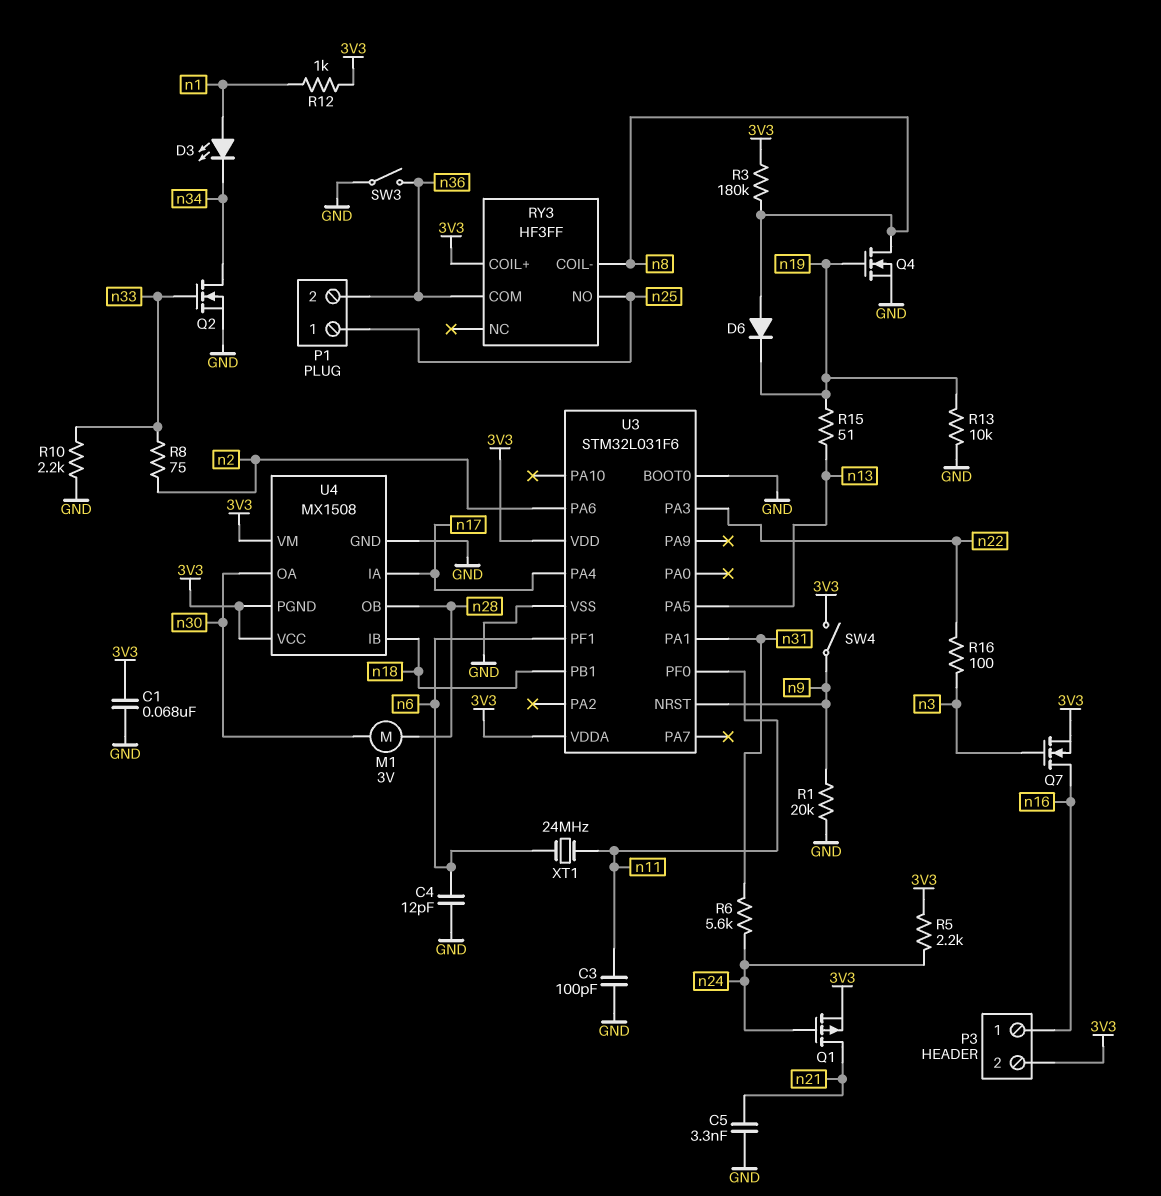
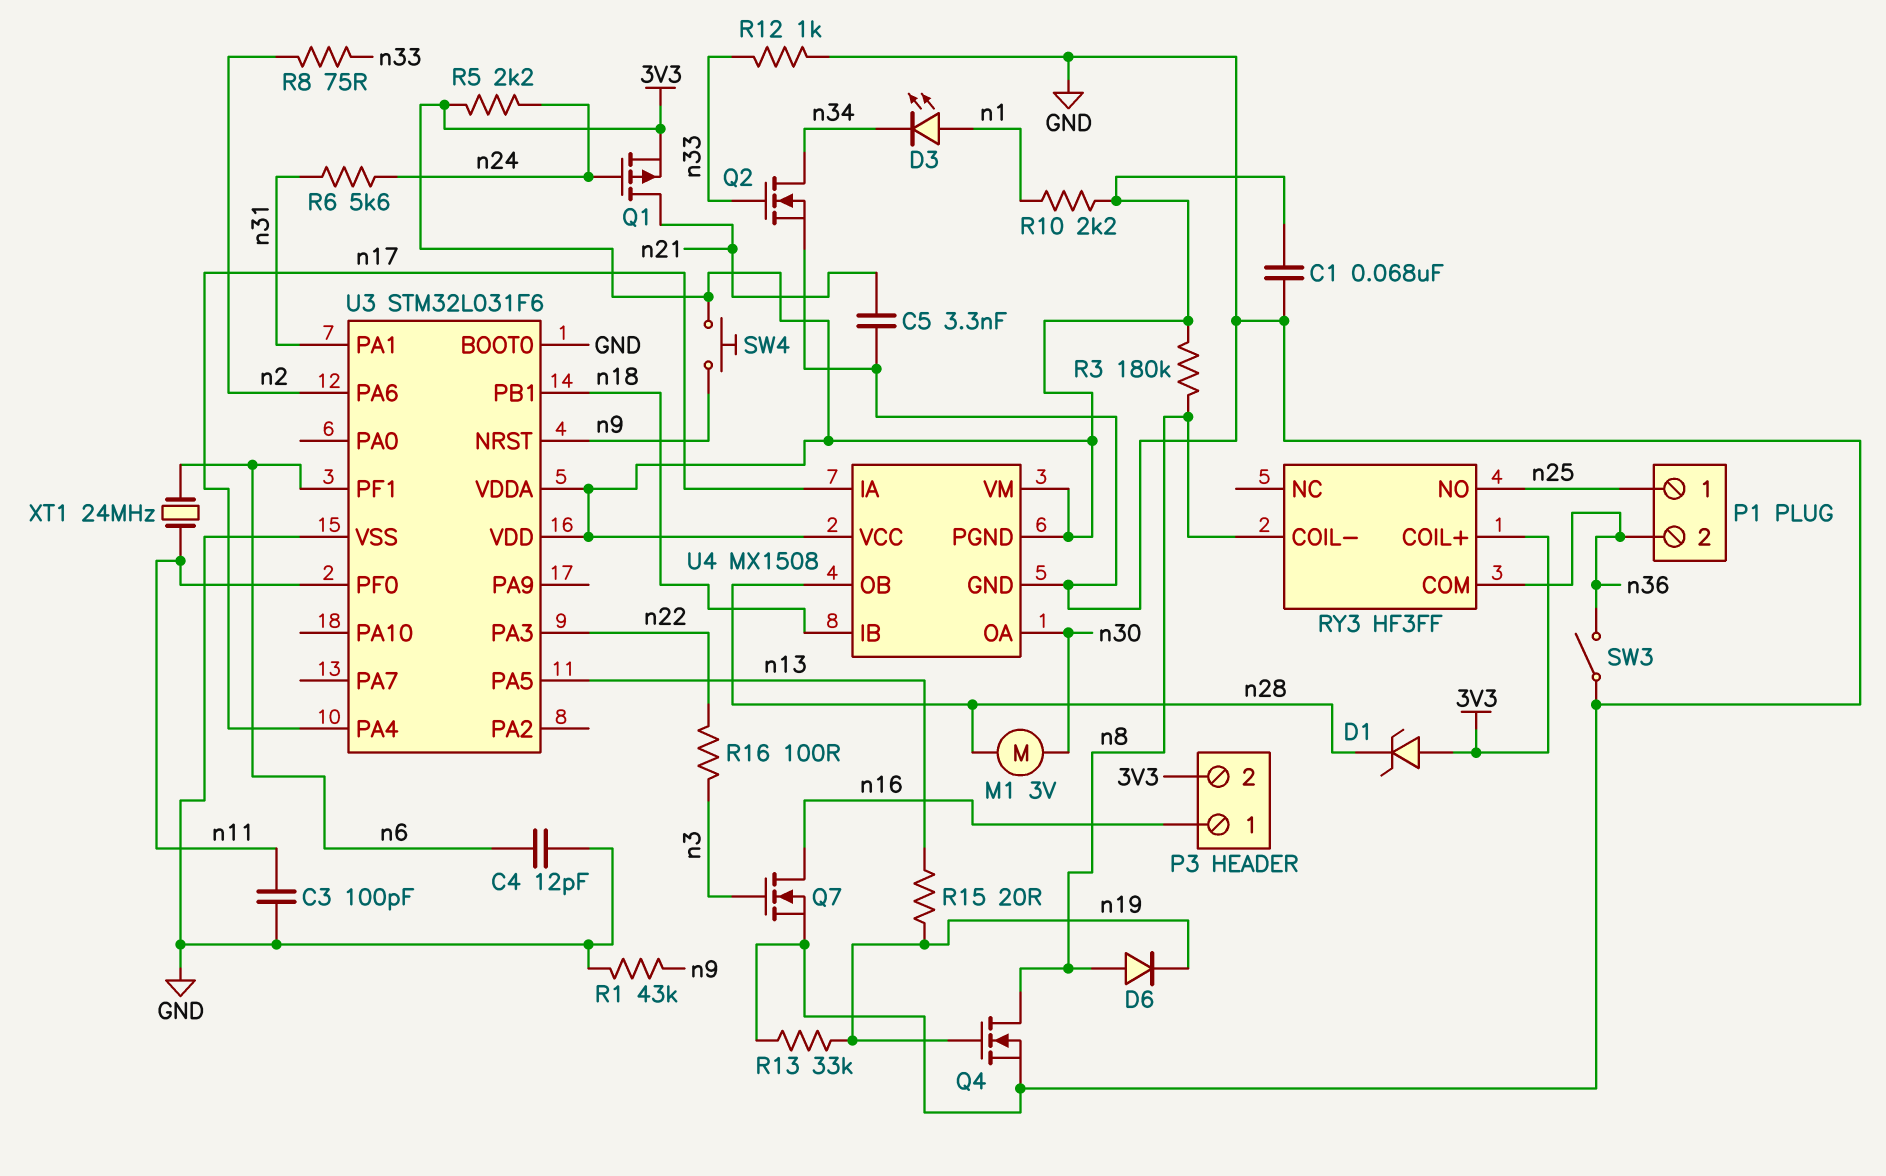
D1: none -> zener (A 3V3, K n28)
Q7: NMOS (G n3, D n16, S 3V3) -> NMOS (G n3, D n16, S GND)
R1: 20k (GND, n9) -> 43k (GND, n9)
R10: 2.2k (GND, n33) -> 2.2k (3V3, n1)
R12: 1k (3V3, n1) -> 1k (GND, n33)
R13: 10k (GND, n19) -> 33k (GND, n19)
R15: 51 (n13, n19) -> 20 (n13, n19)
SW4: switch (3V3, n9) -> button (3V3, n9)

